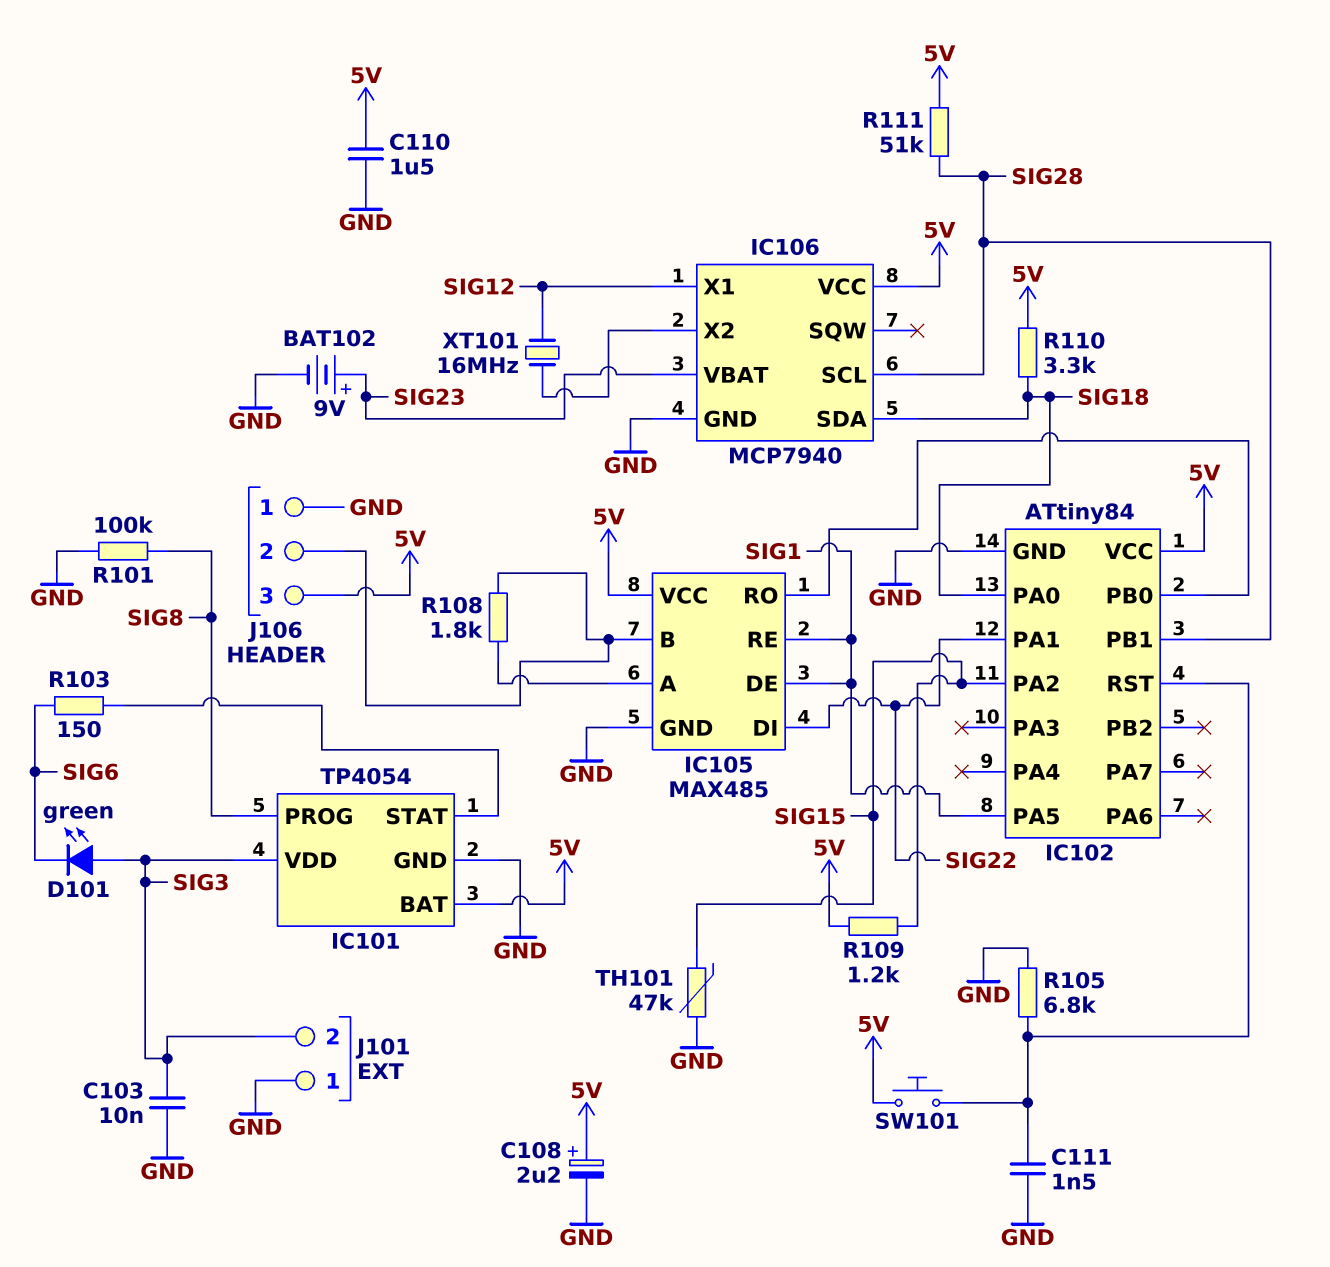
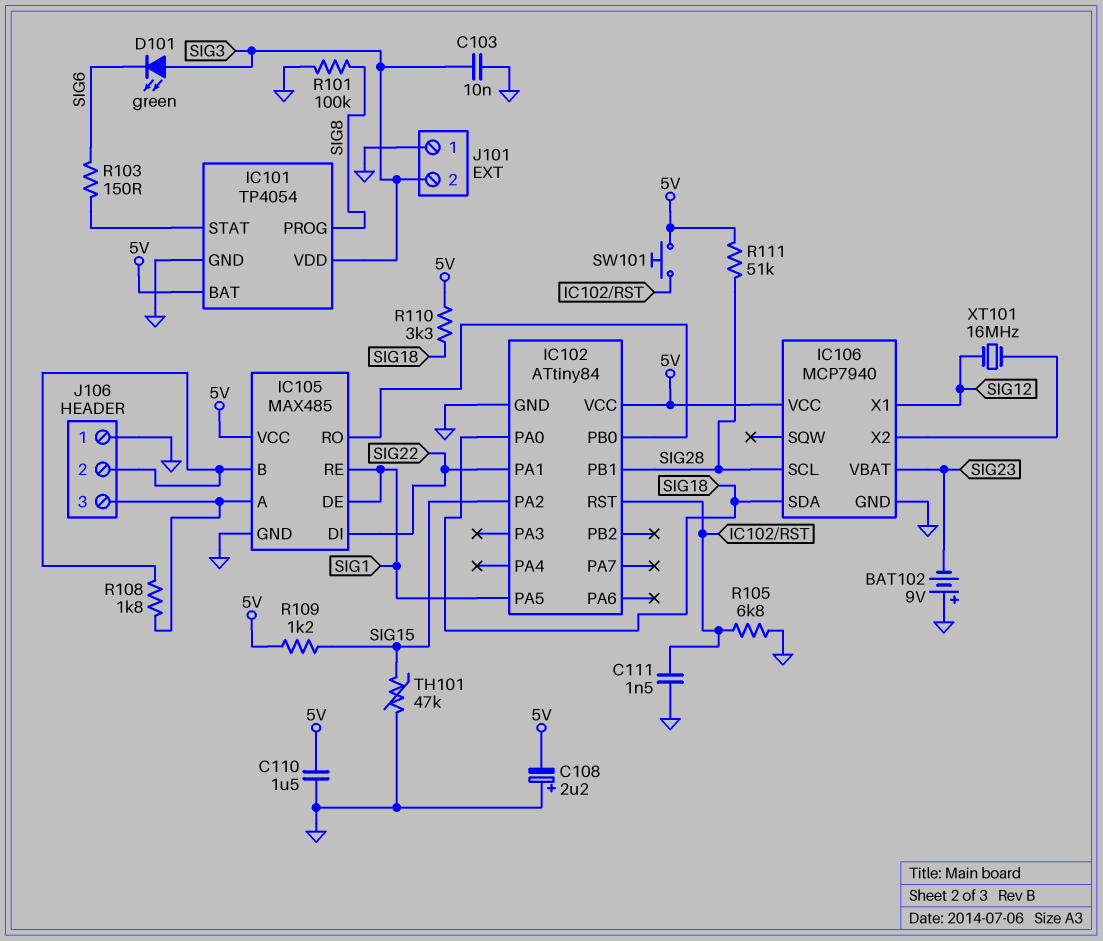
BAT102: 9V (plus SIG23, minus GND) -> 9V (plus GND, minus SIG23)
C108: 2.2uF (plus 5V, minus GND) -> 2.2uF (plus GND, minus 5V)
J106 pin 3: 5V -> IC105/A

